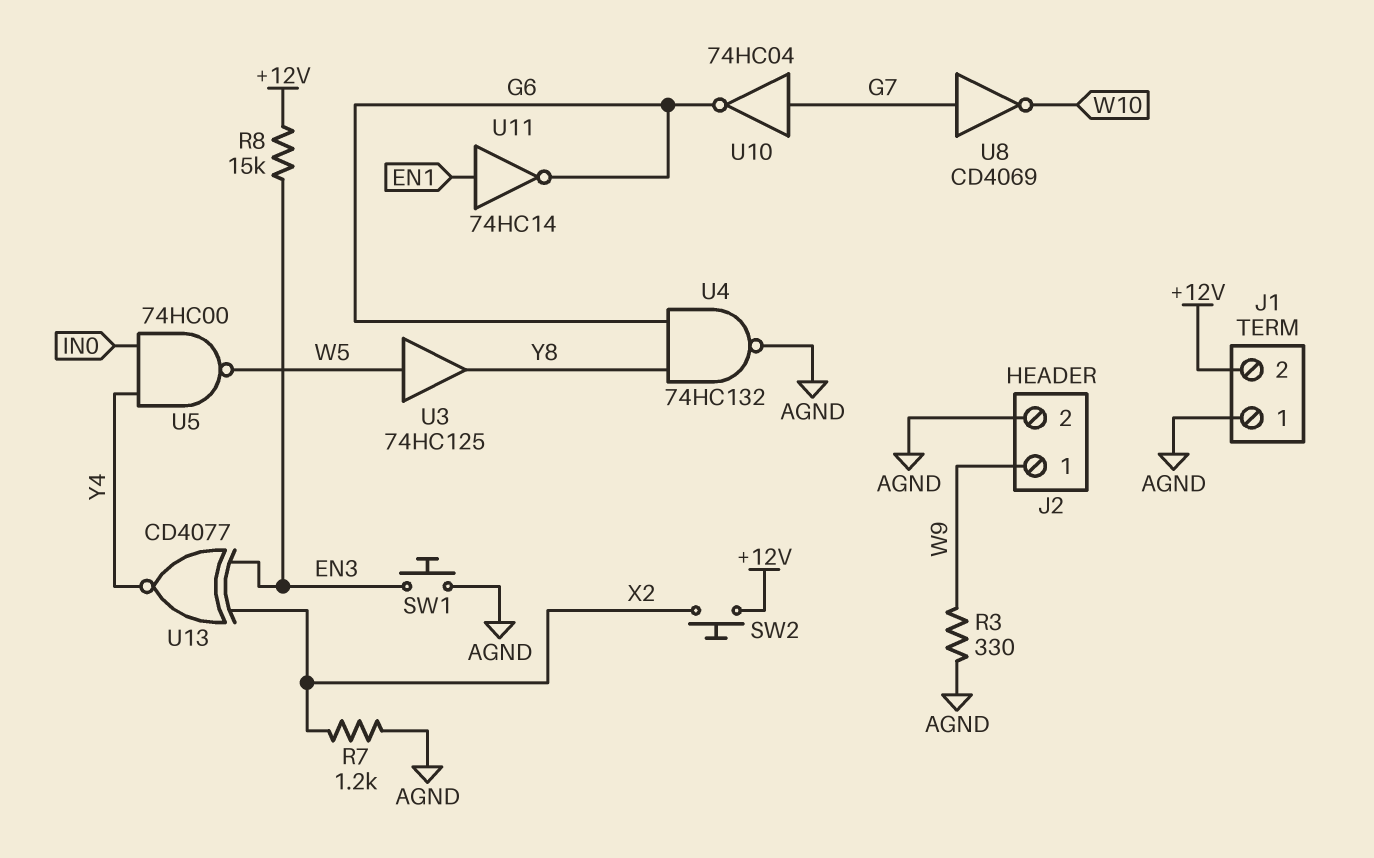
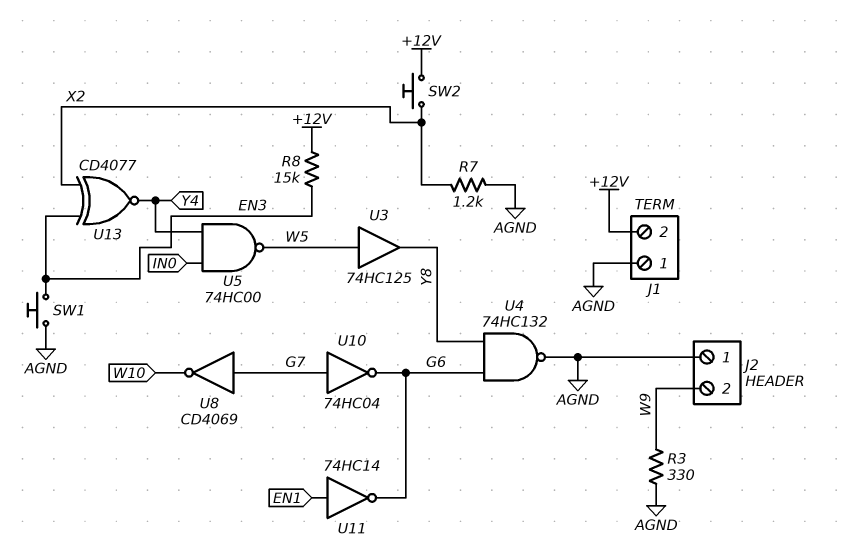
J2 pin 1: W9 -> AGND
J2 pin 2: AGND -> W9

